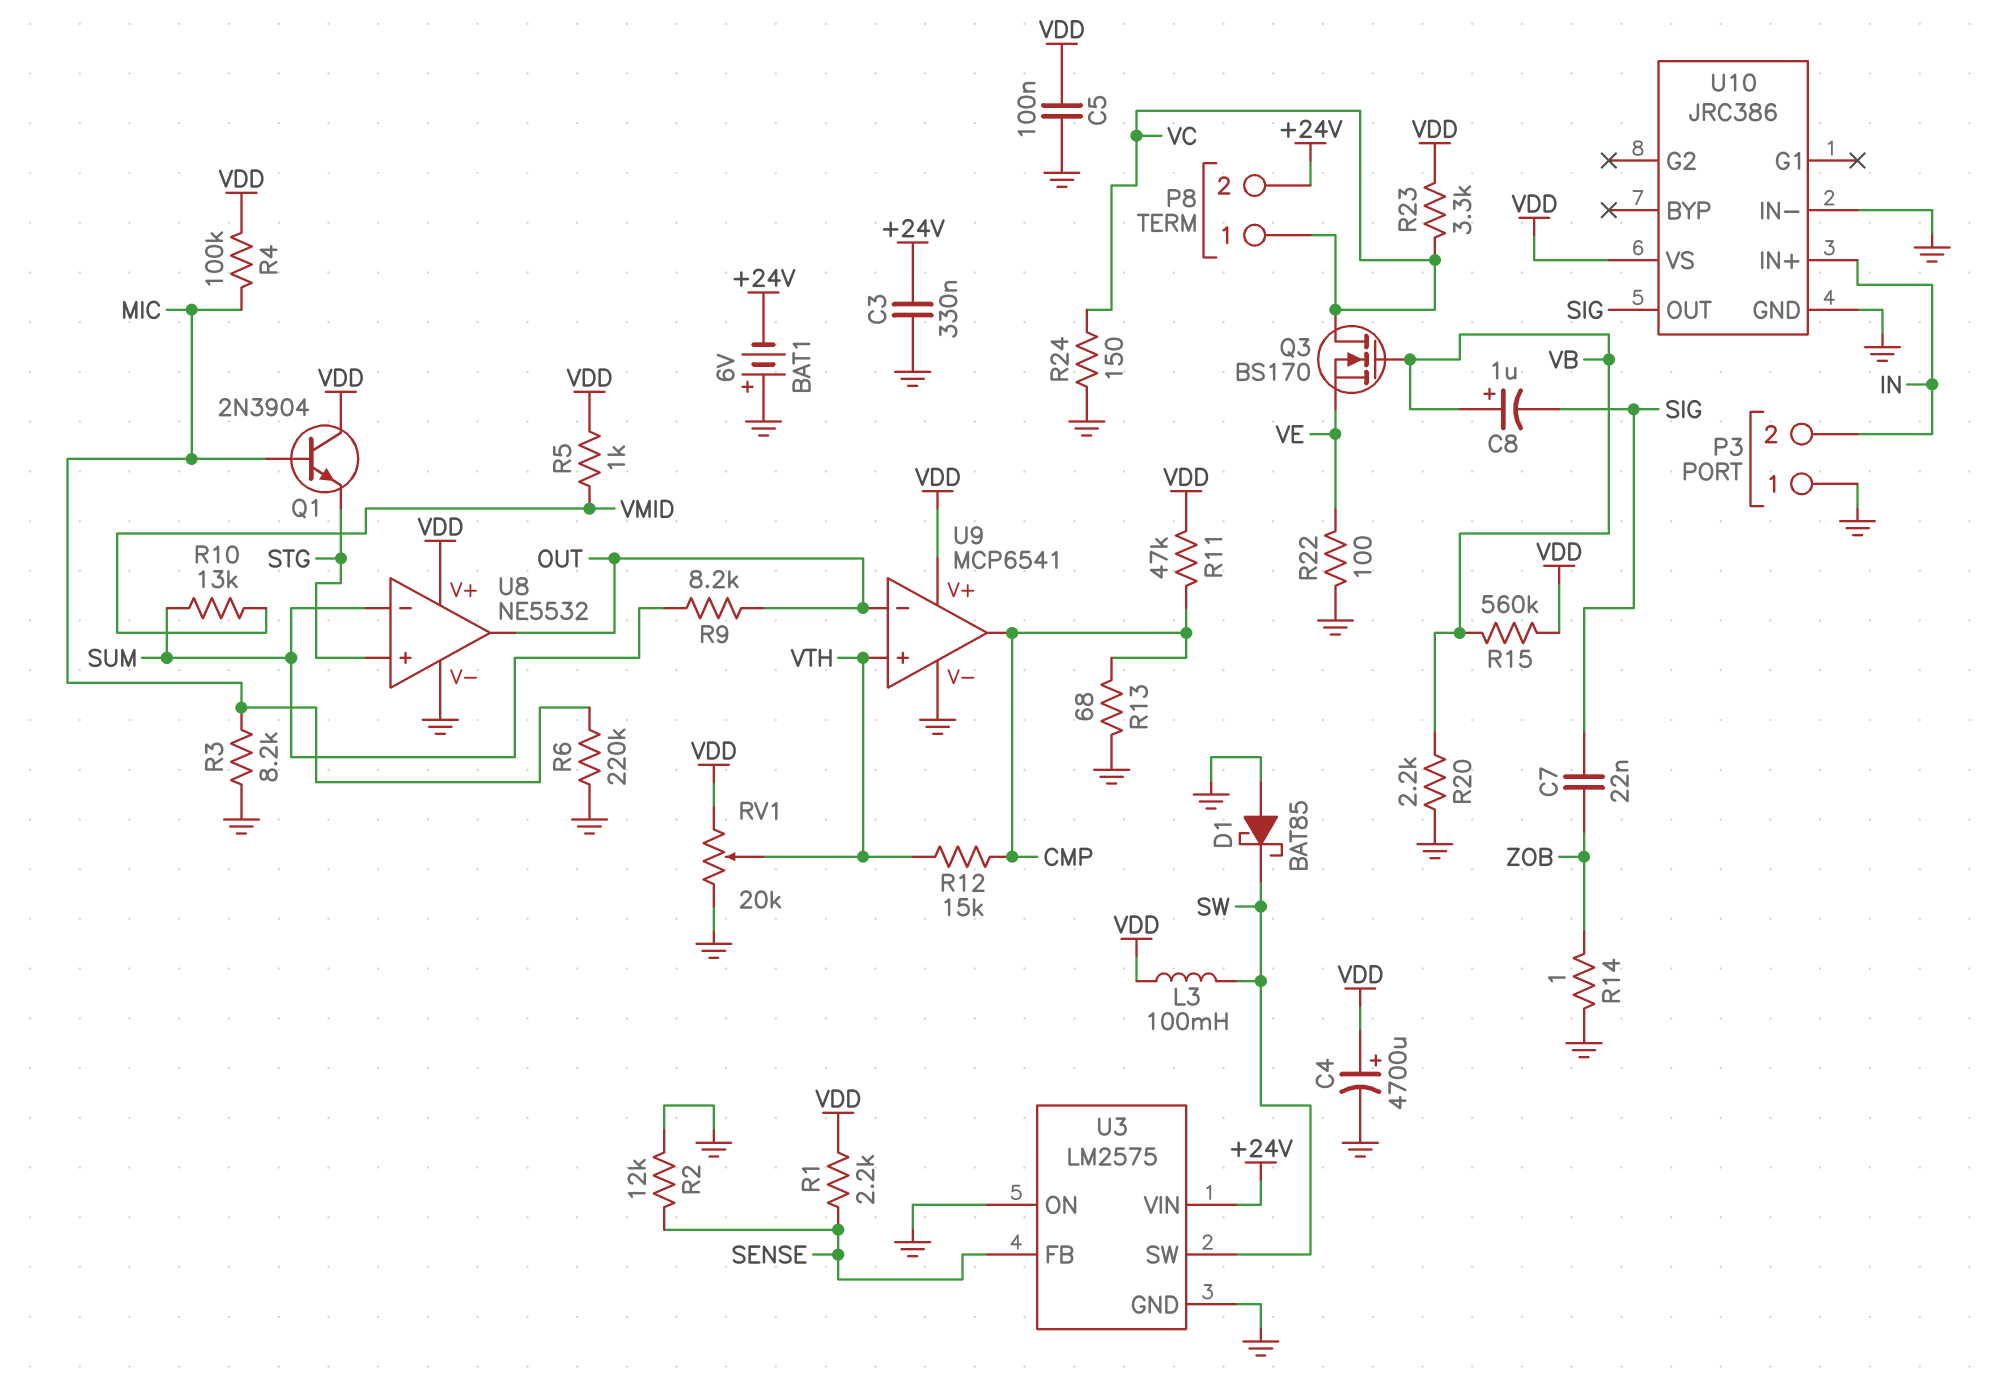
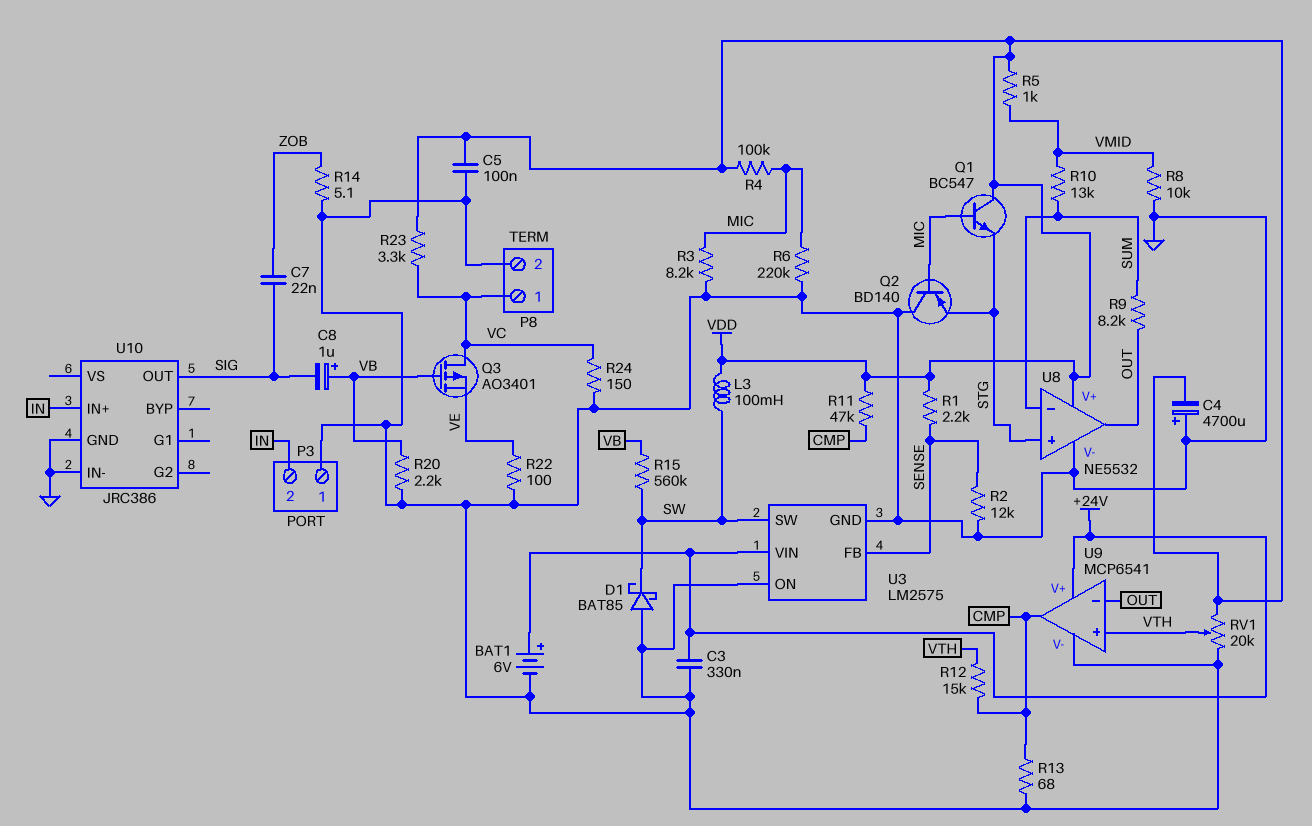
BAT1: 6V (plus GND, minus +24V) -> 6V (plus +24V, minus GND)
C4: 4700uF (plus VDD, minus GND) -> 4700uF (plus GND, minus VDD)
P8 pin 2: +24V -> GND
Q1: NPN 2N3904 (B MIC, C VDD, E STG) -> NPN BC547 (B MIC, C VDD, E STG)
Q2: none -> PNP BD140 (B MIC, C GND, E STG)
Q3: NMOS BS170 (G VB, D VC, S VE) -> PMOS AO3401 (G VB, D VC, S VE)
R8: none -> 10k (GND, VMID)
R14: 1 (GND, ZOB) -> 5.1 (GND, ZOB)
R15: 560k (VB, VDD) -> 560k (SW, VB)
U9 pin V+: VDD -> +24V
U10 pin VS: VDD -> none

